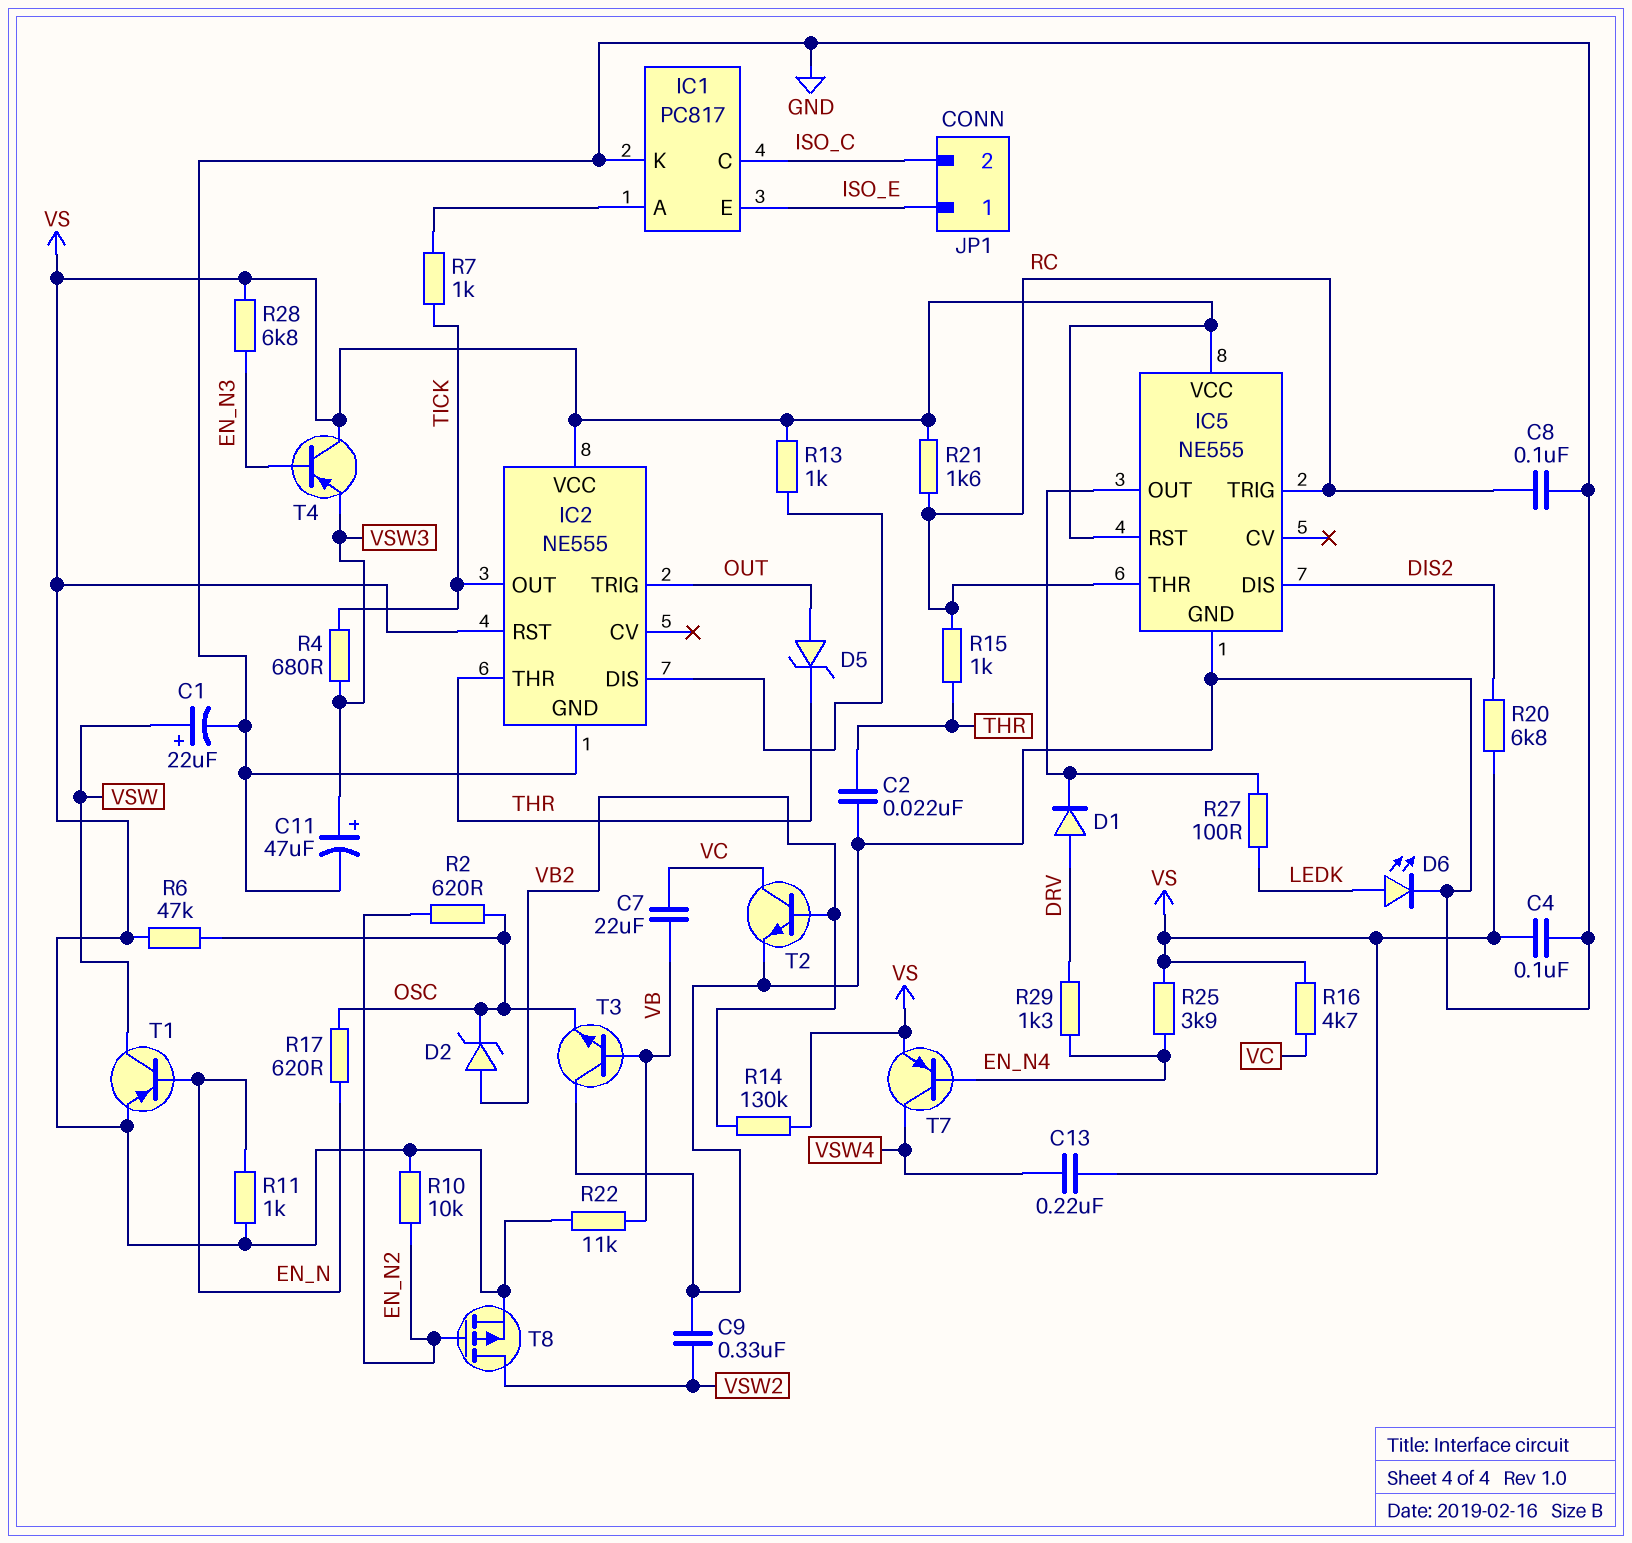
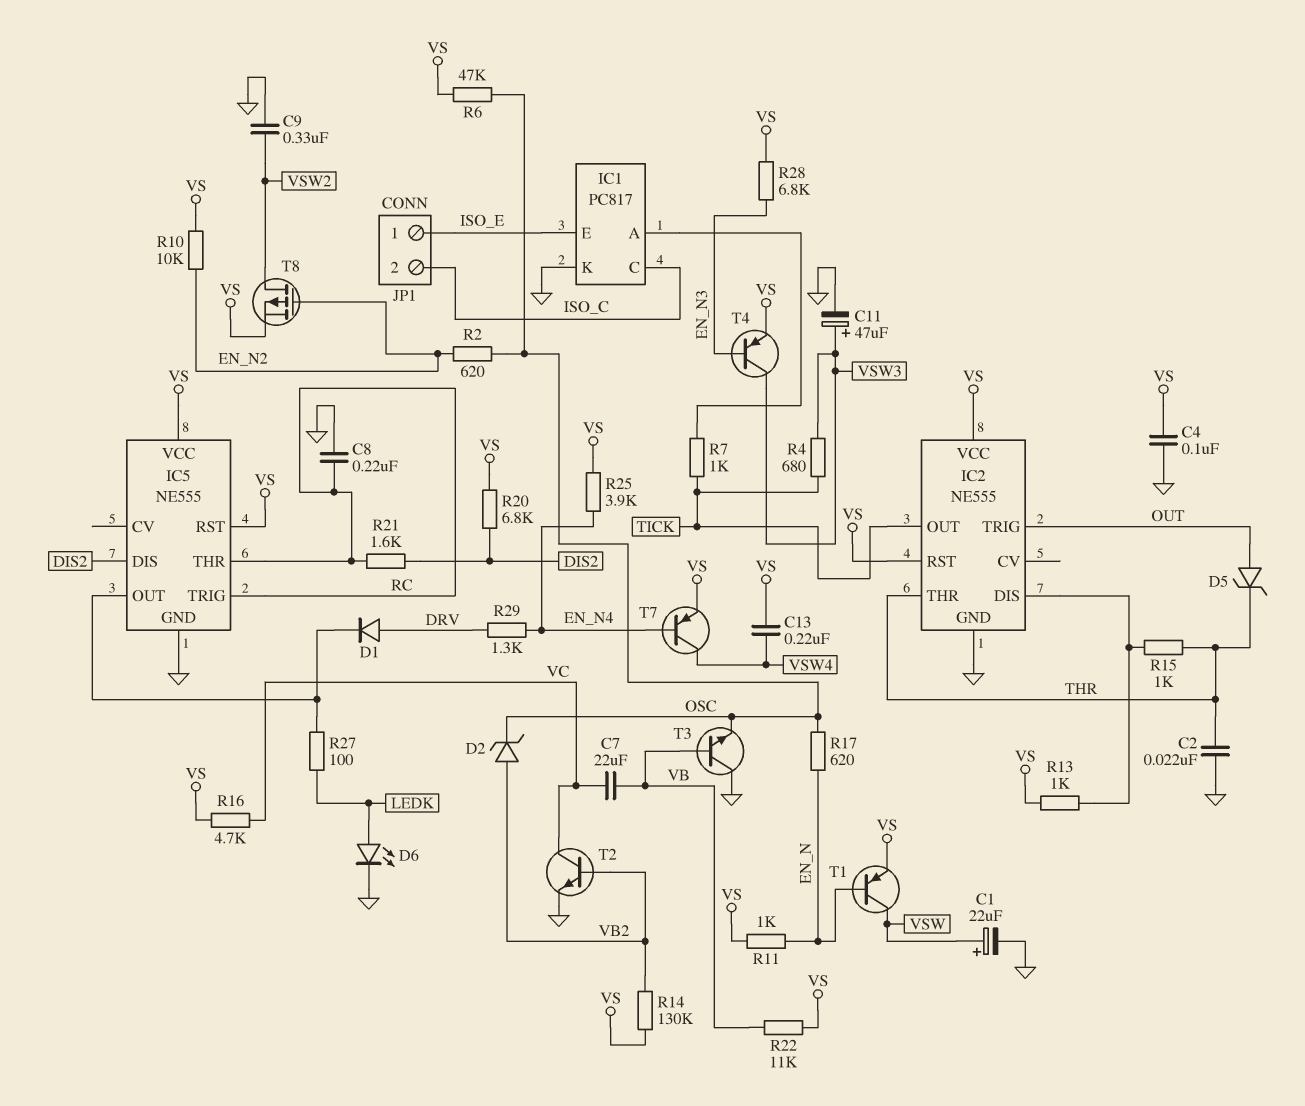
C8: 100nF (GND, RC) -> 220nF (GND, RC)
R15: 1k (RC, THR) -> 1k (IC2/DIS, THR)
R21: 1.6k (RC, VS) -> 1.6k (DIS2, RC)
T4: PNP (B EN_N3, C VS, E VSW3) -> PNP (B EN_N3, C VSW3, E VS)

